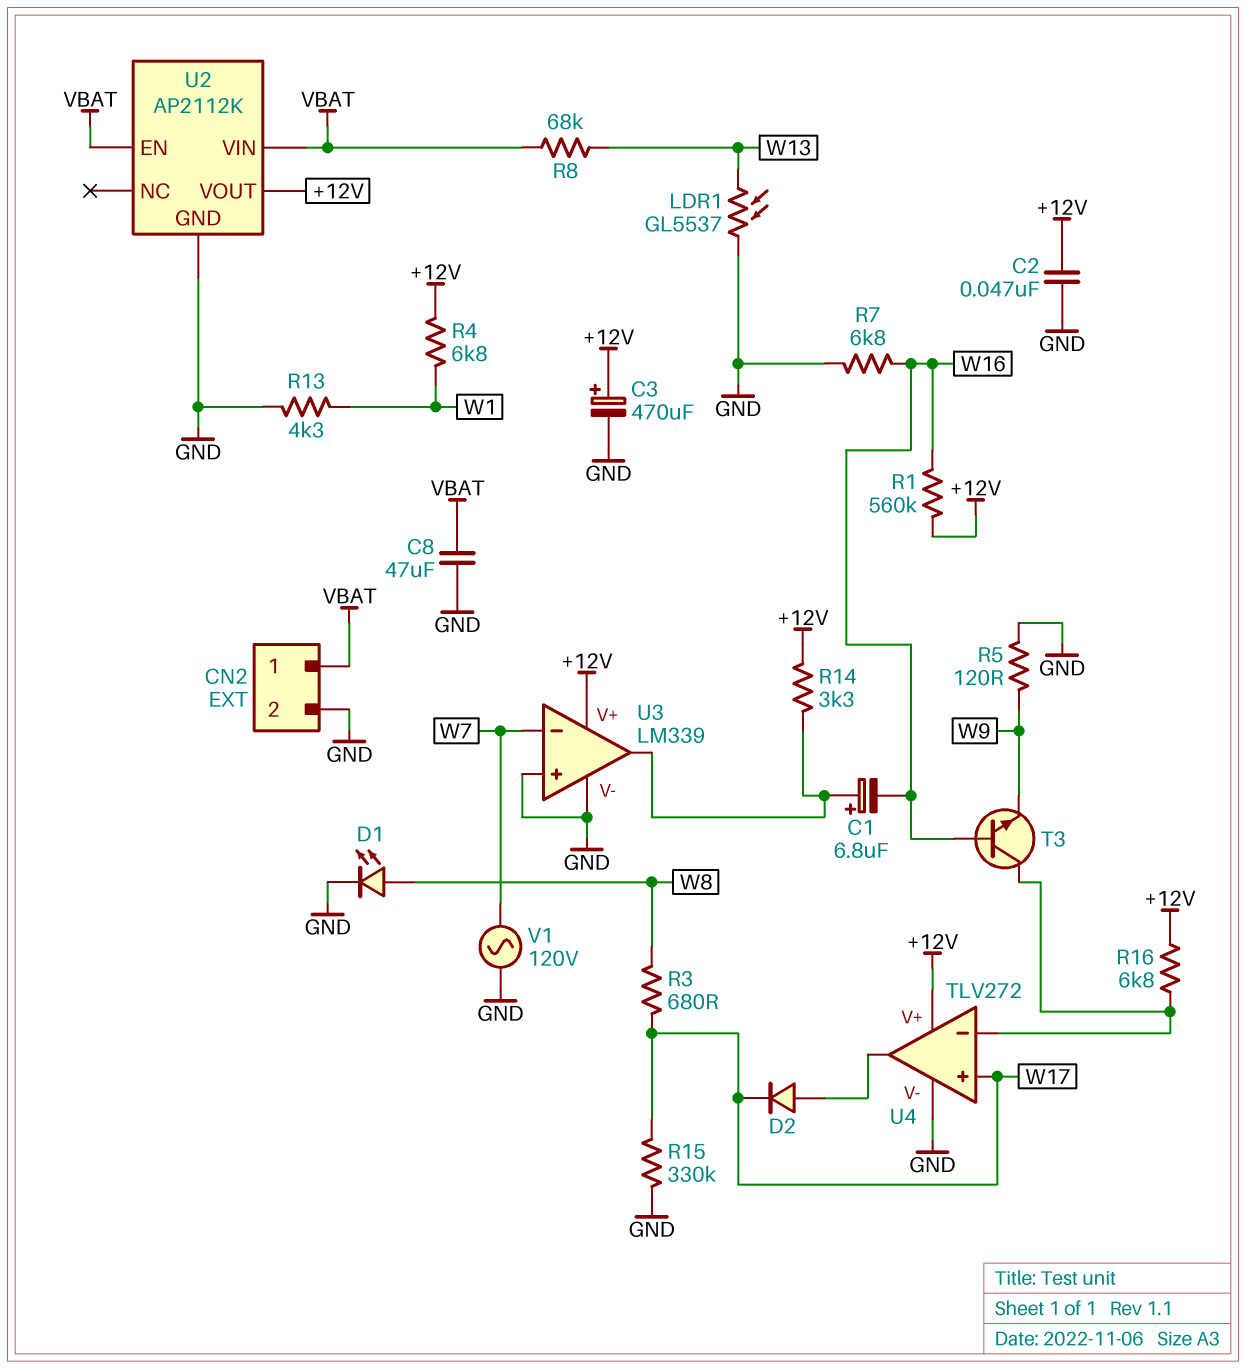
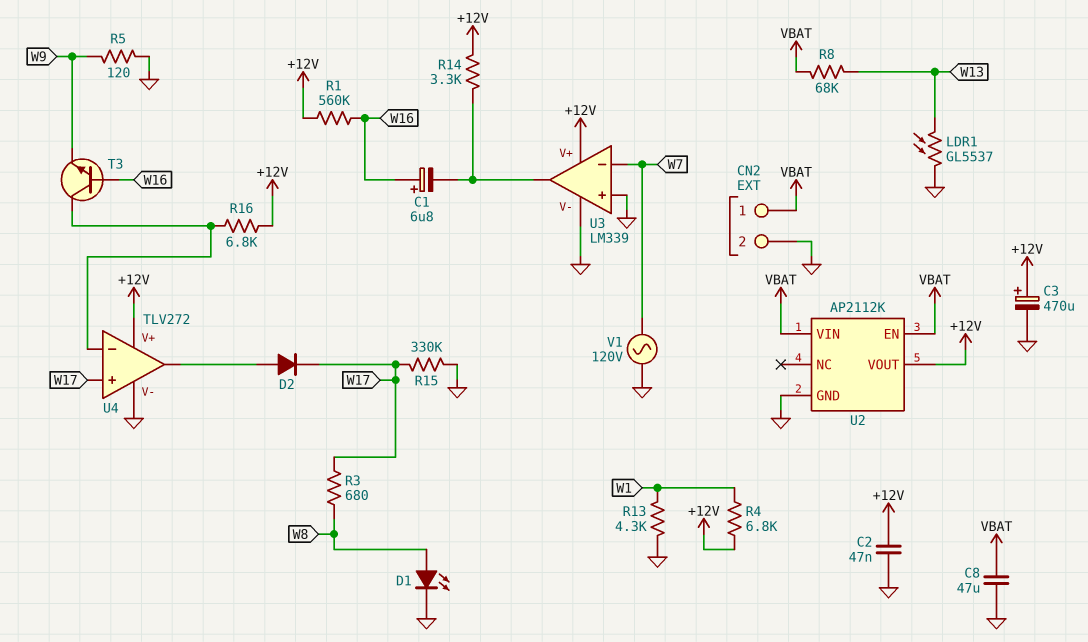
C1: 6.8uF (plus U3/out, minus W16) -> 6.8uF (plus W16, minus U3/out)
R7: 6.8k (GND, W16) -> none

